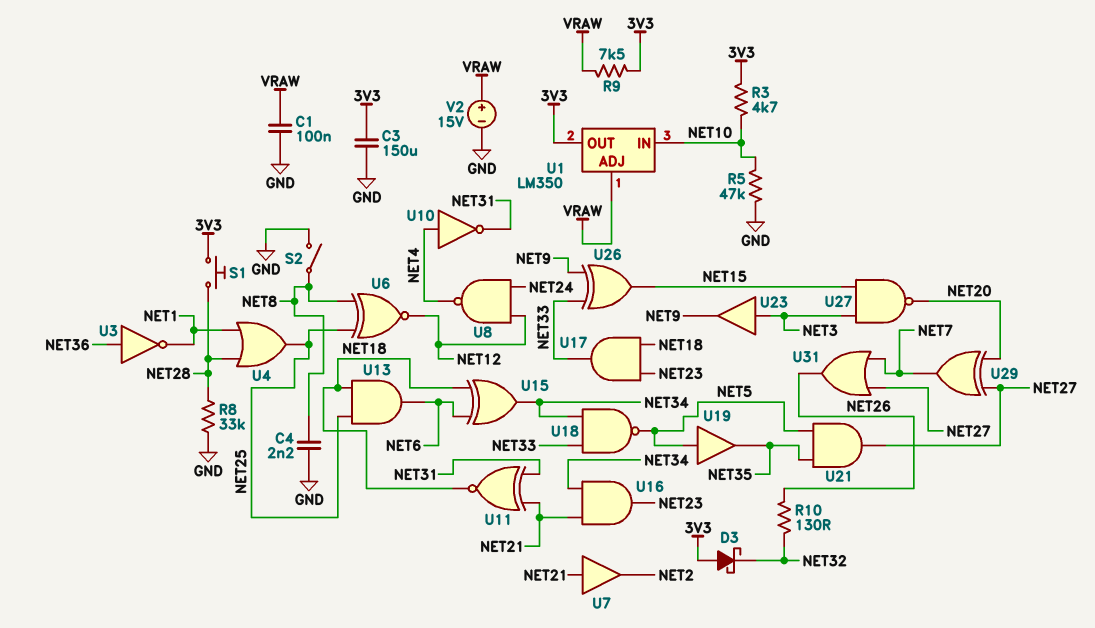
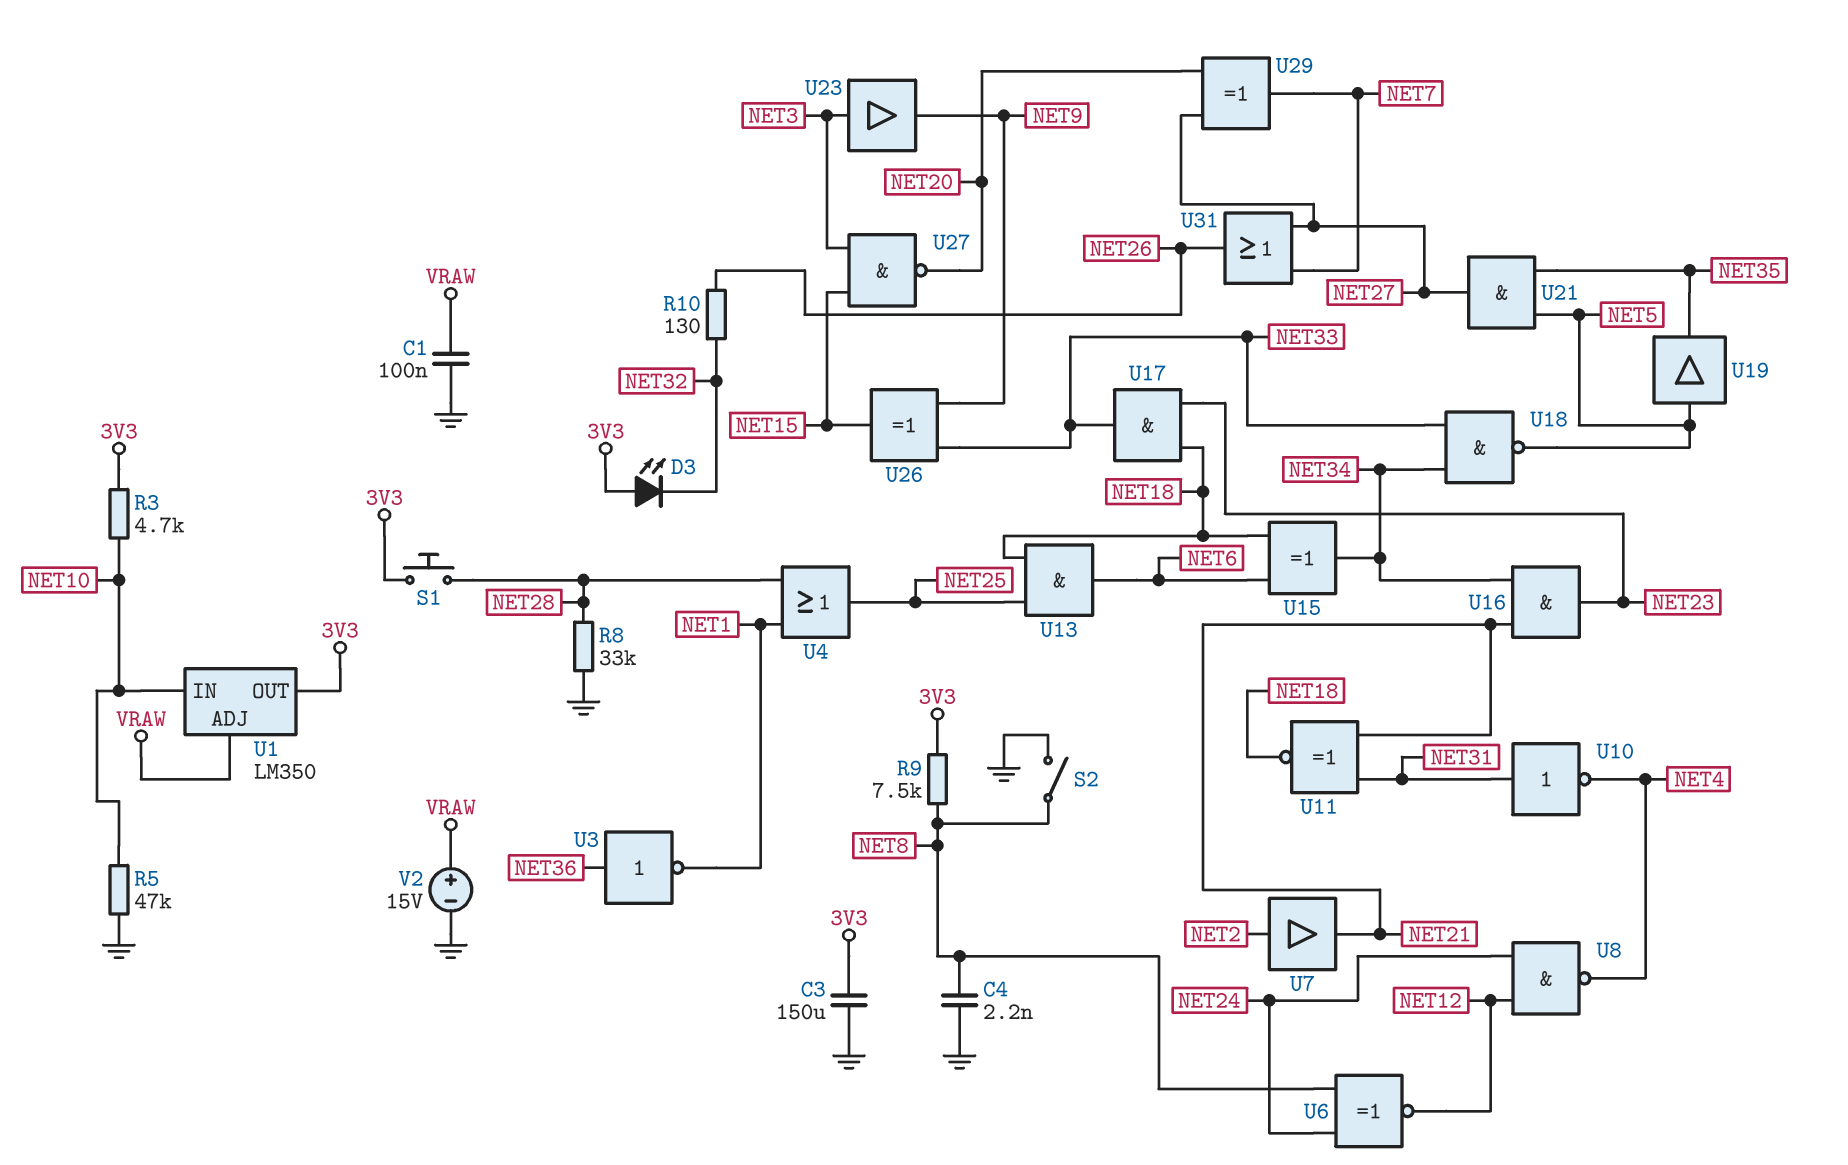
D3: schottky (A 3V3, K NET32) -> LED (A 3V3, K NET32)
R9: 7.5k (3V3, VRAW) -> 7.5k (3V3, NET8)
U6: XNOR (in NET8, in NET25, out NET12) -> XNOR (in NET8, in NET24, out NET12)
U7: buffer (in NET21, out NET2) -> buffer (in NET2, out NET21)
U10: NOT (in NET4, out NET31) -> NOT (in NET31, out NET4)

